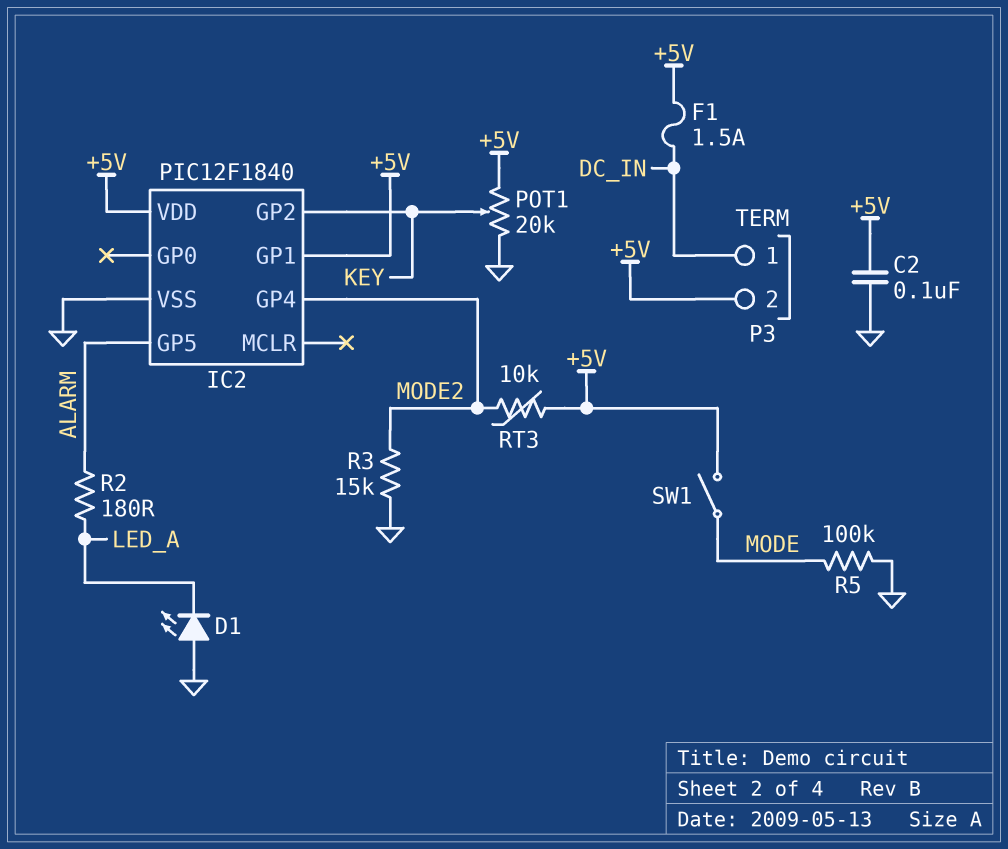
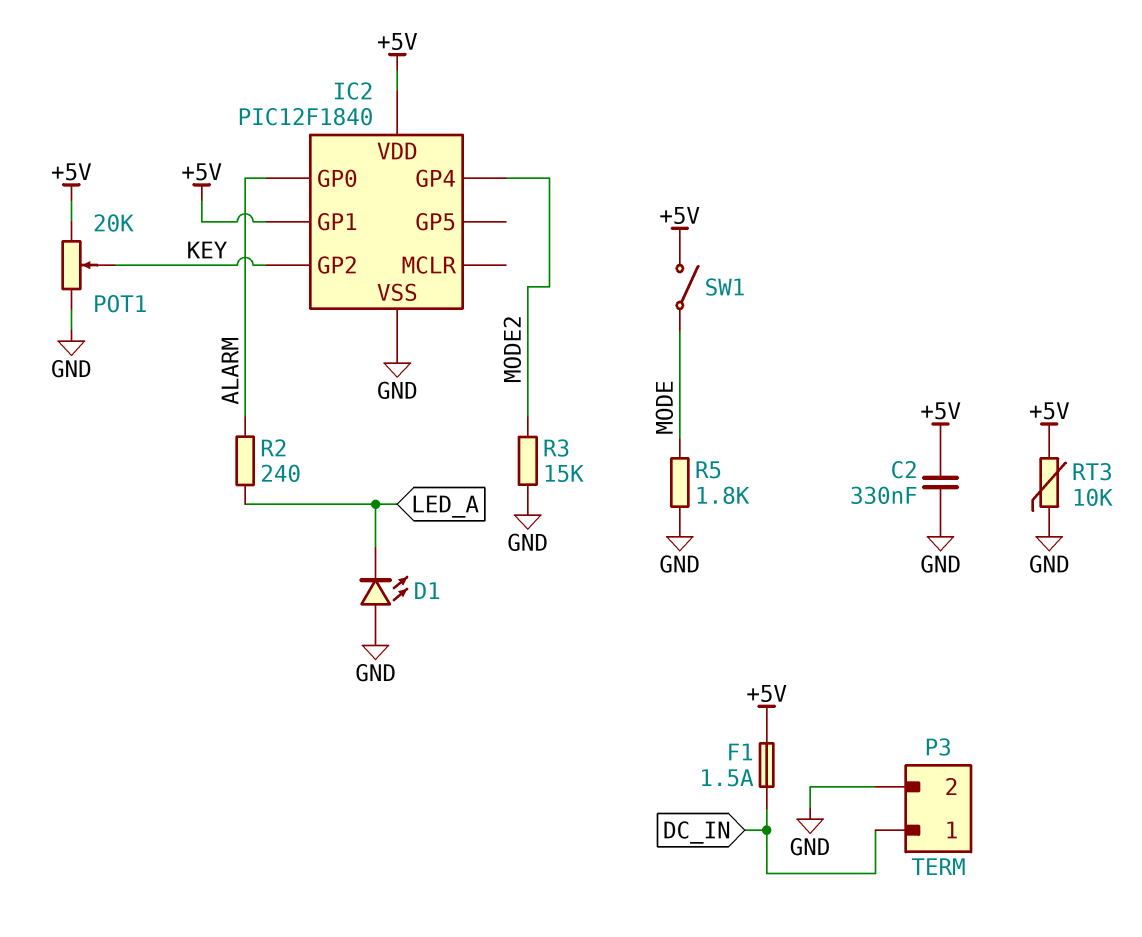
C2: 100nF (+5V, GND) -> 330nF (+5V, GND)
IC2 pin GP0: none -> ALARM
IC2 pin GP5: ALARM -> none
P3 pin 2: +5V -> GND
R2: 180 (ALARM, LED_A) -> 240 (ALARM, LED_A)
R5: 100k (GND, MODE) -> 1.8k (GND, MODE)
RT3: 10k (+5V, MODE2) -> 10k (+5V, GND)

